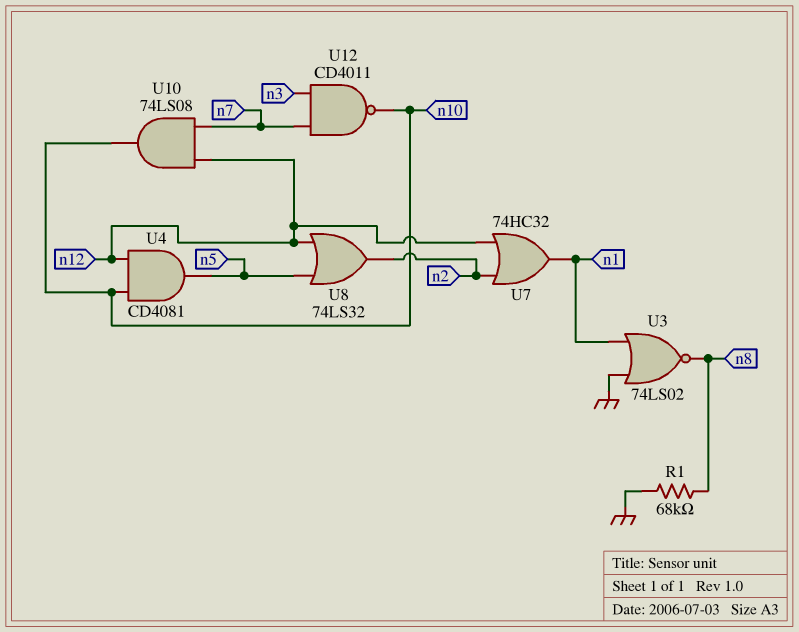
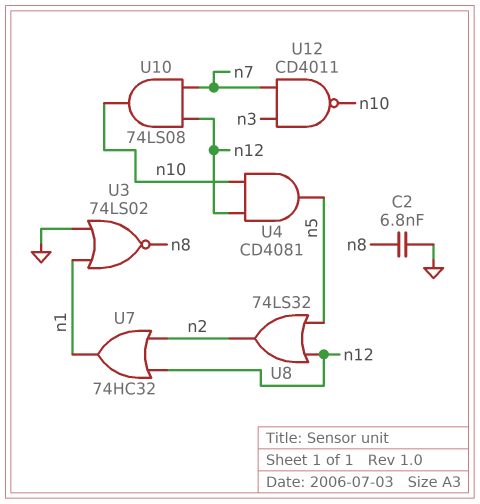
C2: none -> 6.8nF (GND, n8)
R1: 68k (GND, n8) -> none

